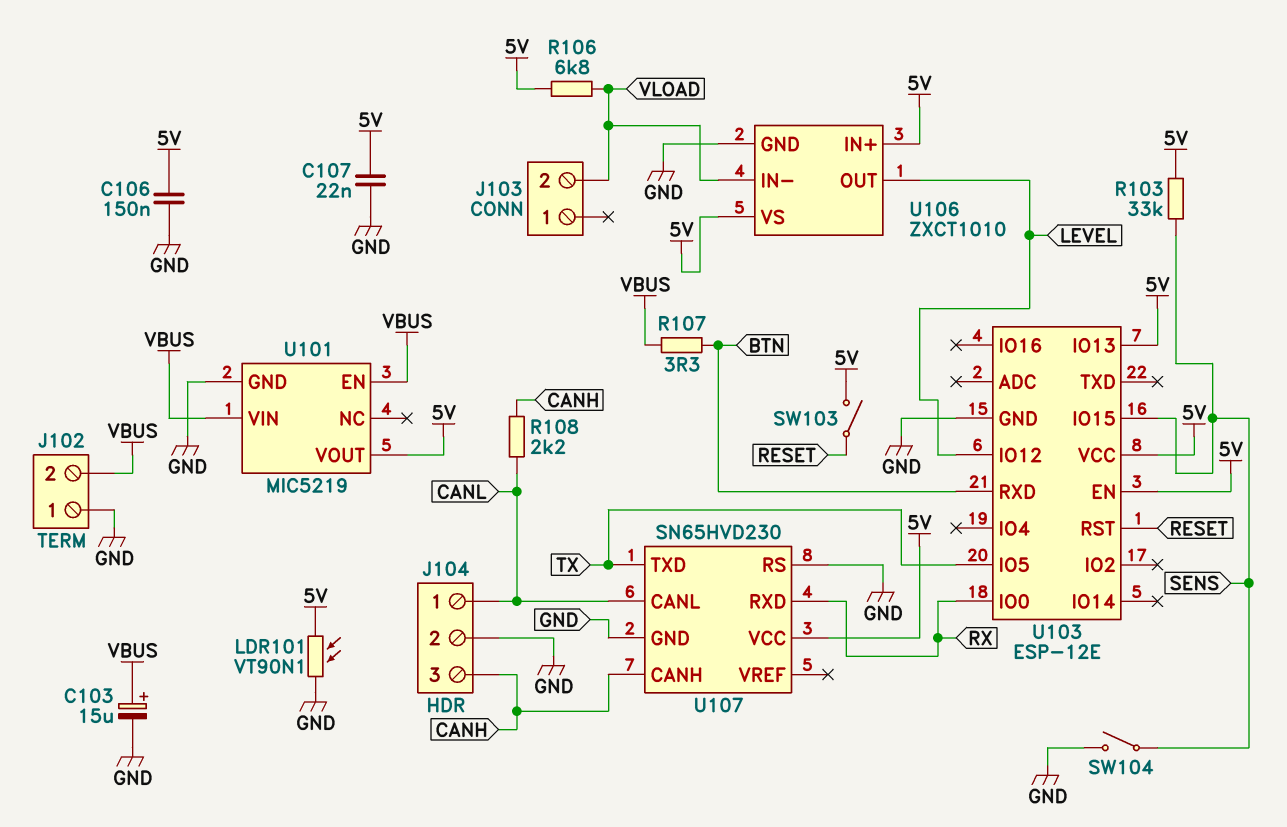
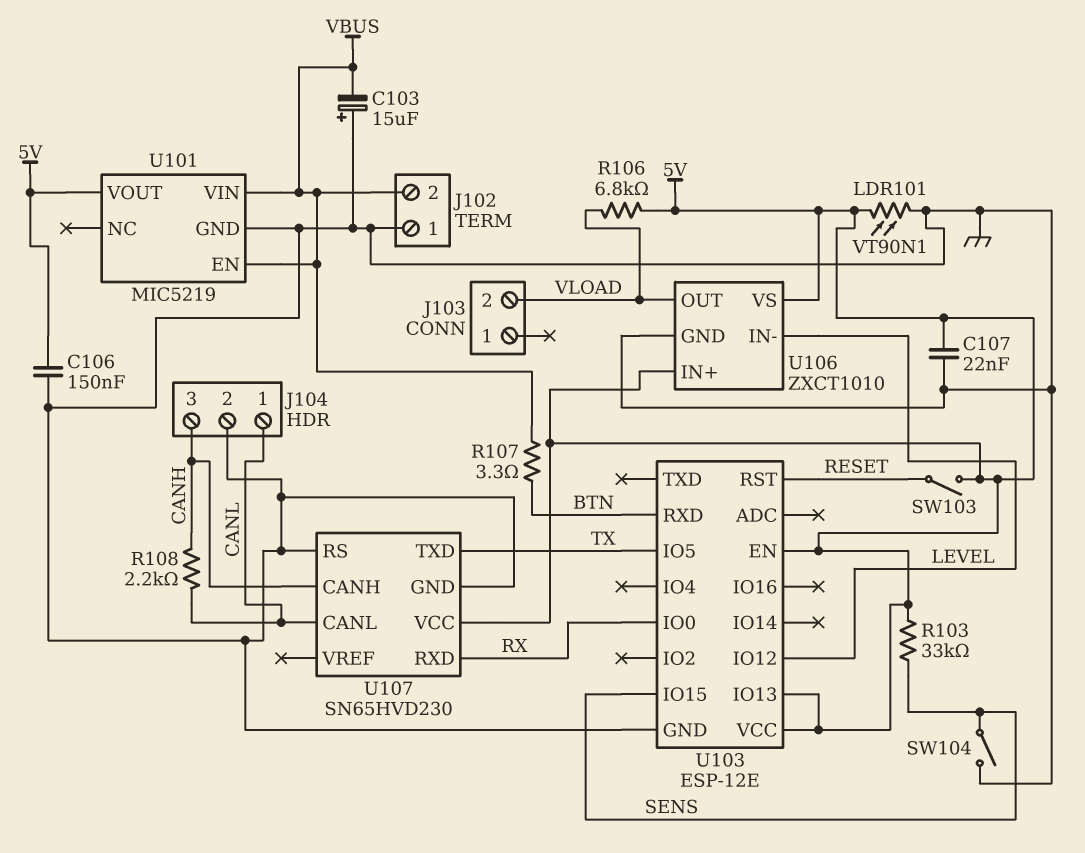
C103: 15uF (plus VBUS, minus GND) -> 15uF (plus GND, minus VBUS)
U106 pin IN-: VLOAD -> LEVEL
U106 pin OUT: LEVEL -> VLOAD

